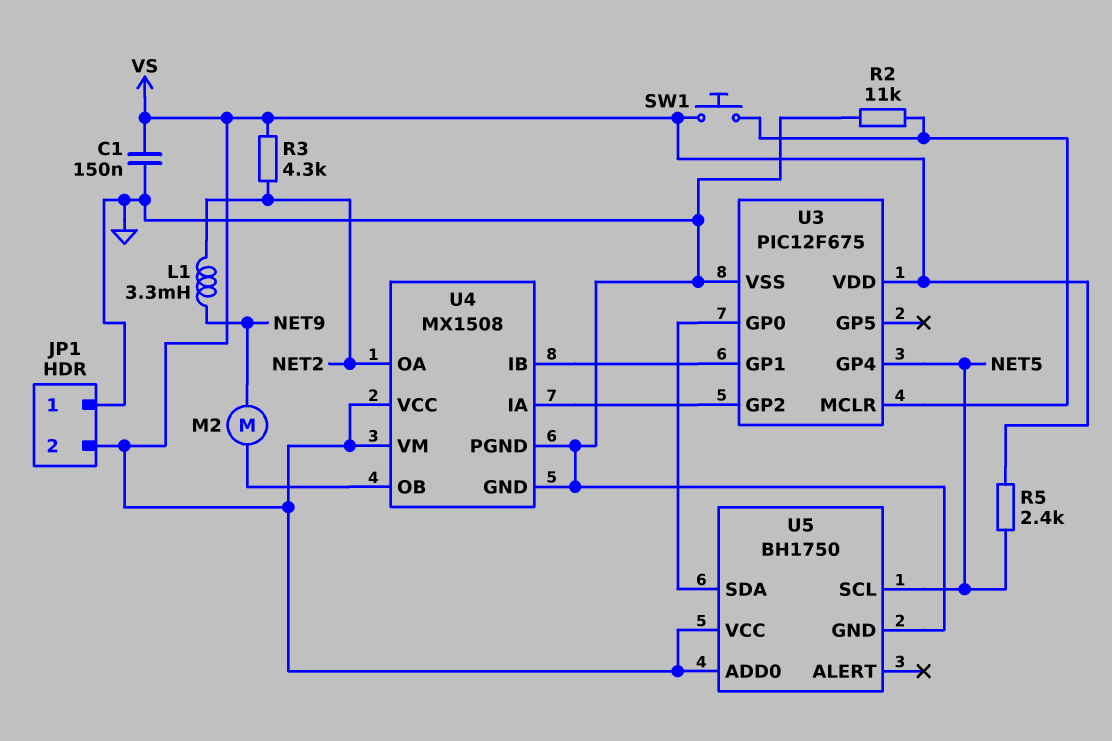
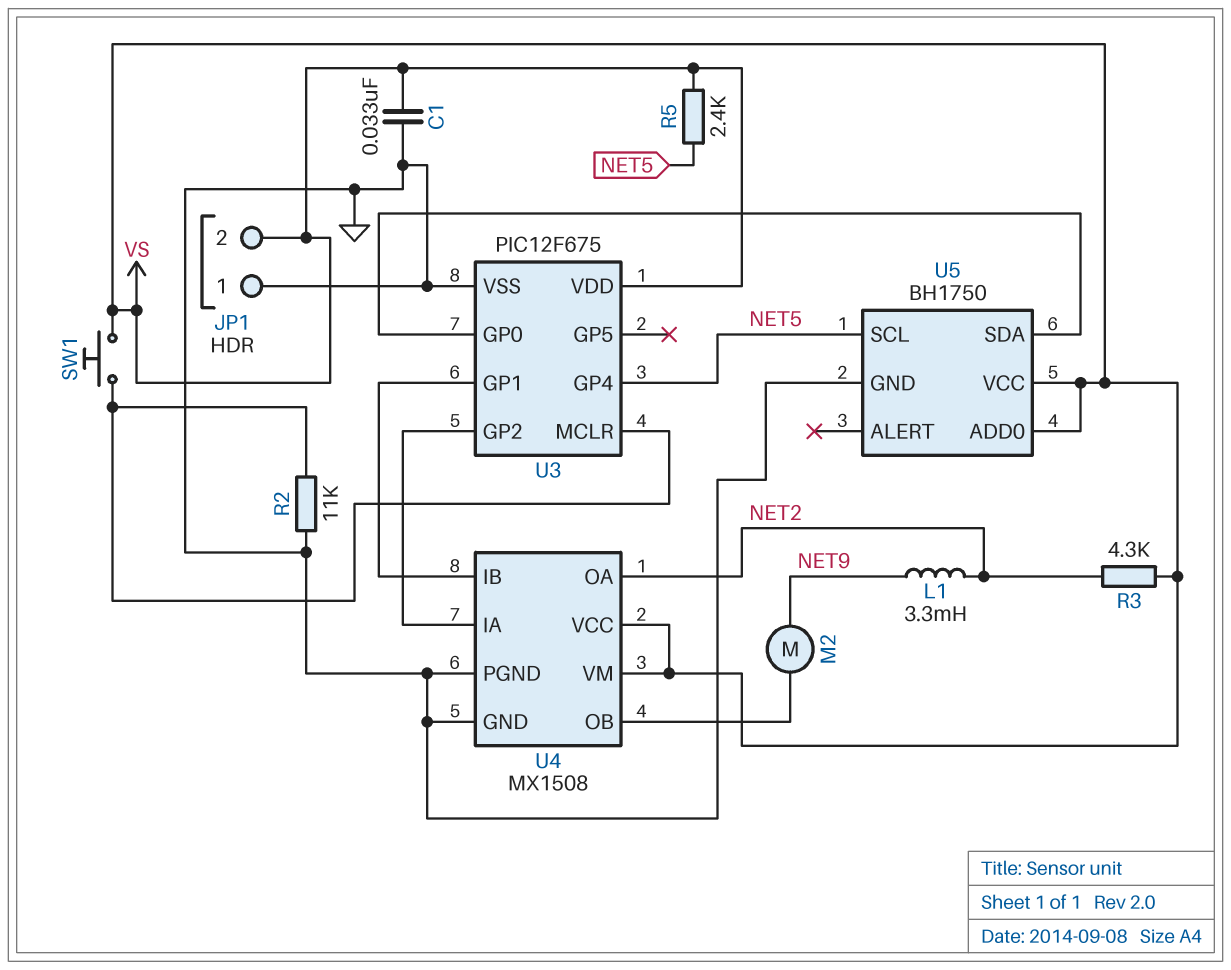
C1: 150nF (GND, VS) -> 33nF (GND, VS)

